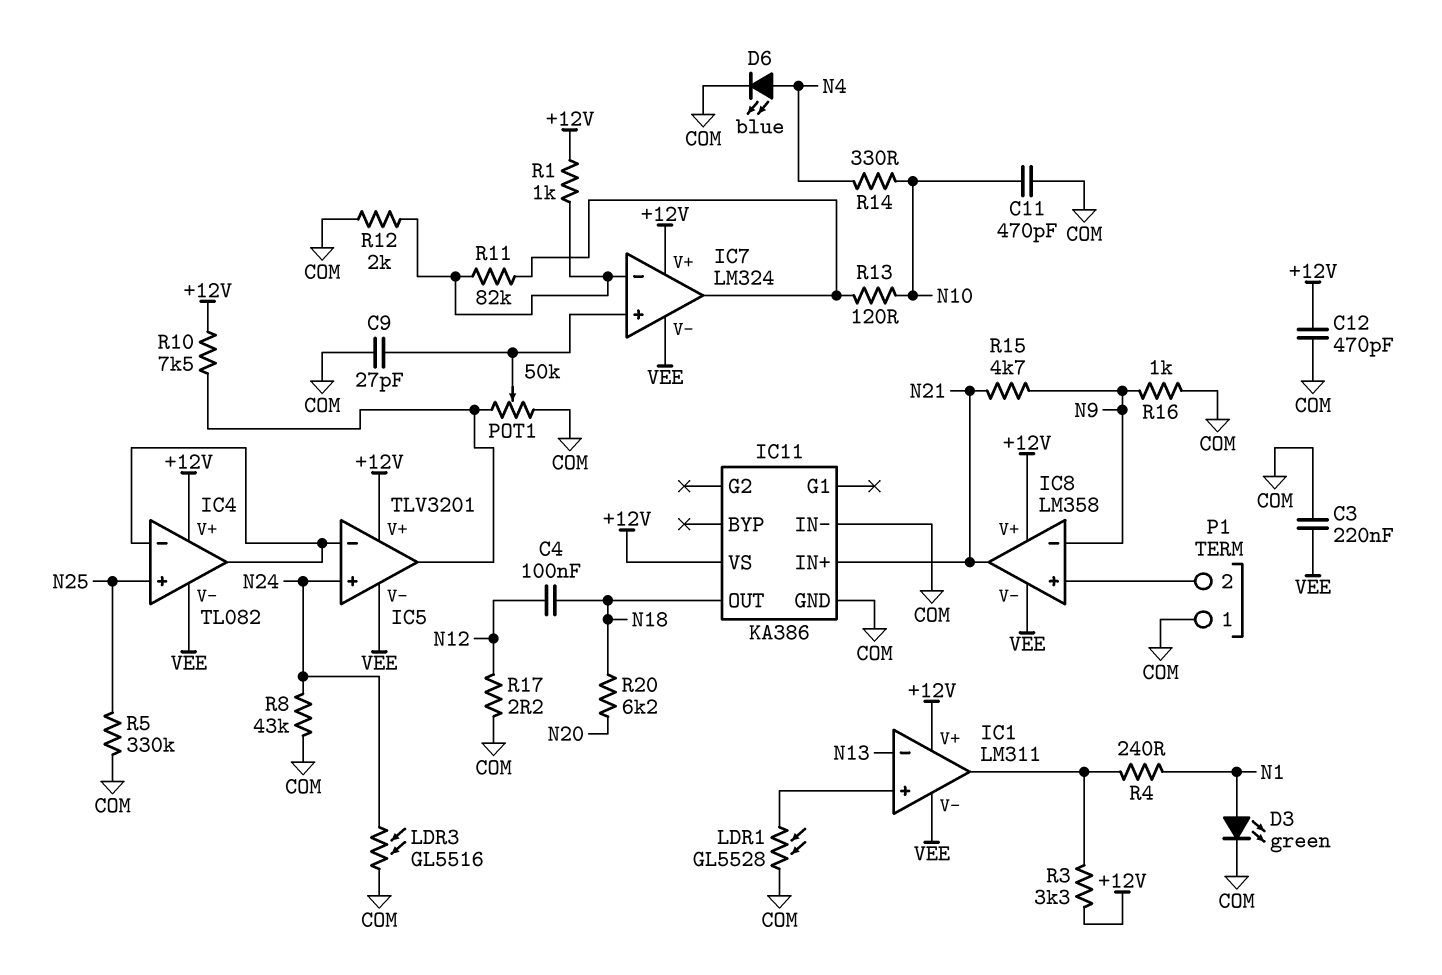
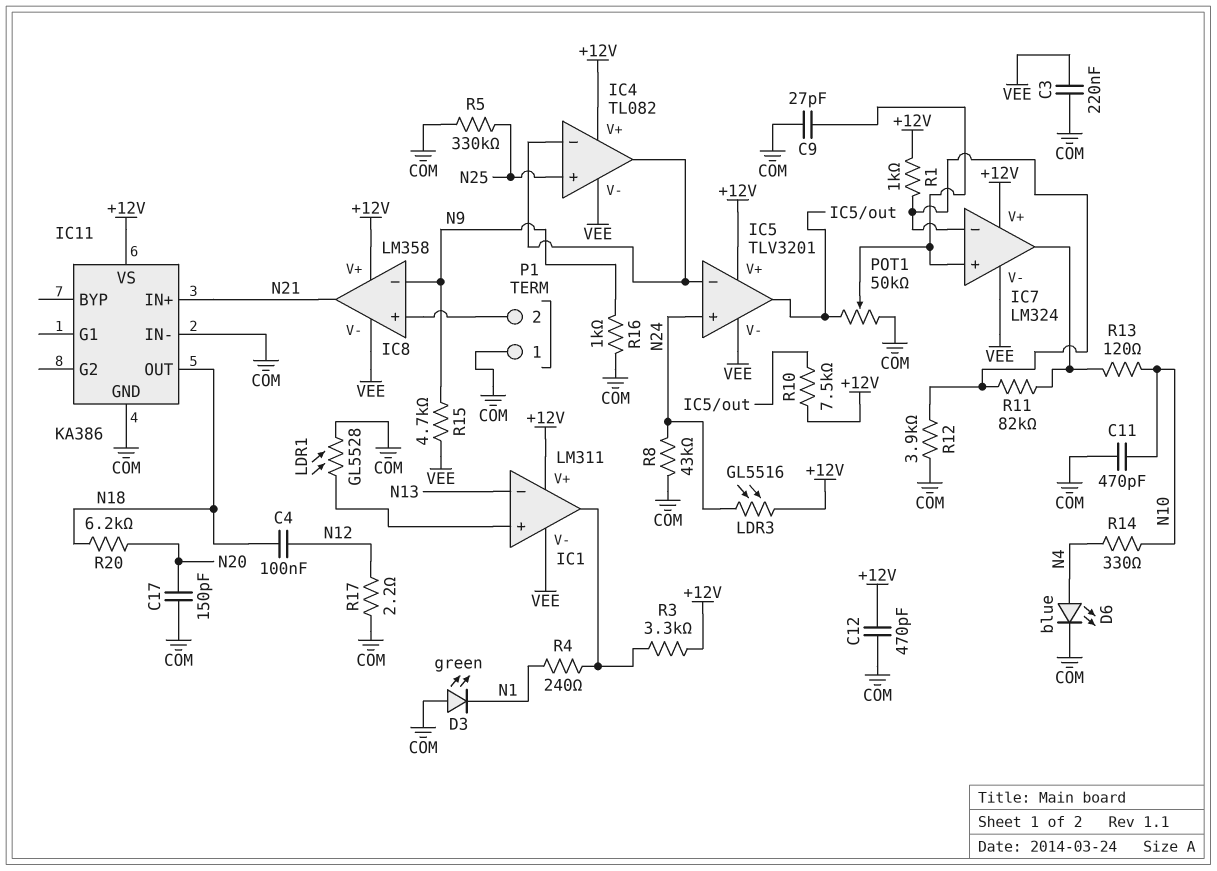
C17: none -> 150pF (COM, N20)
D3: LED green (A N1, K COM) -> LED green (A COM, K N1)
LDR3: GL5516 (COM, N24) -> GL5516 (+12V, N24)
R12: 2k (COM, IC7/in-) -> 3.9k (COM, IC7/in-)
R15: 4.7k (N9, N21) -> 4.7k (N9, VEE)

